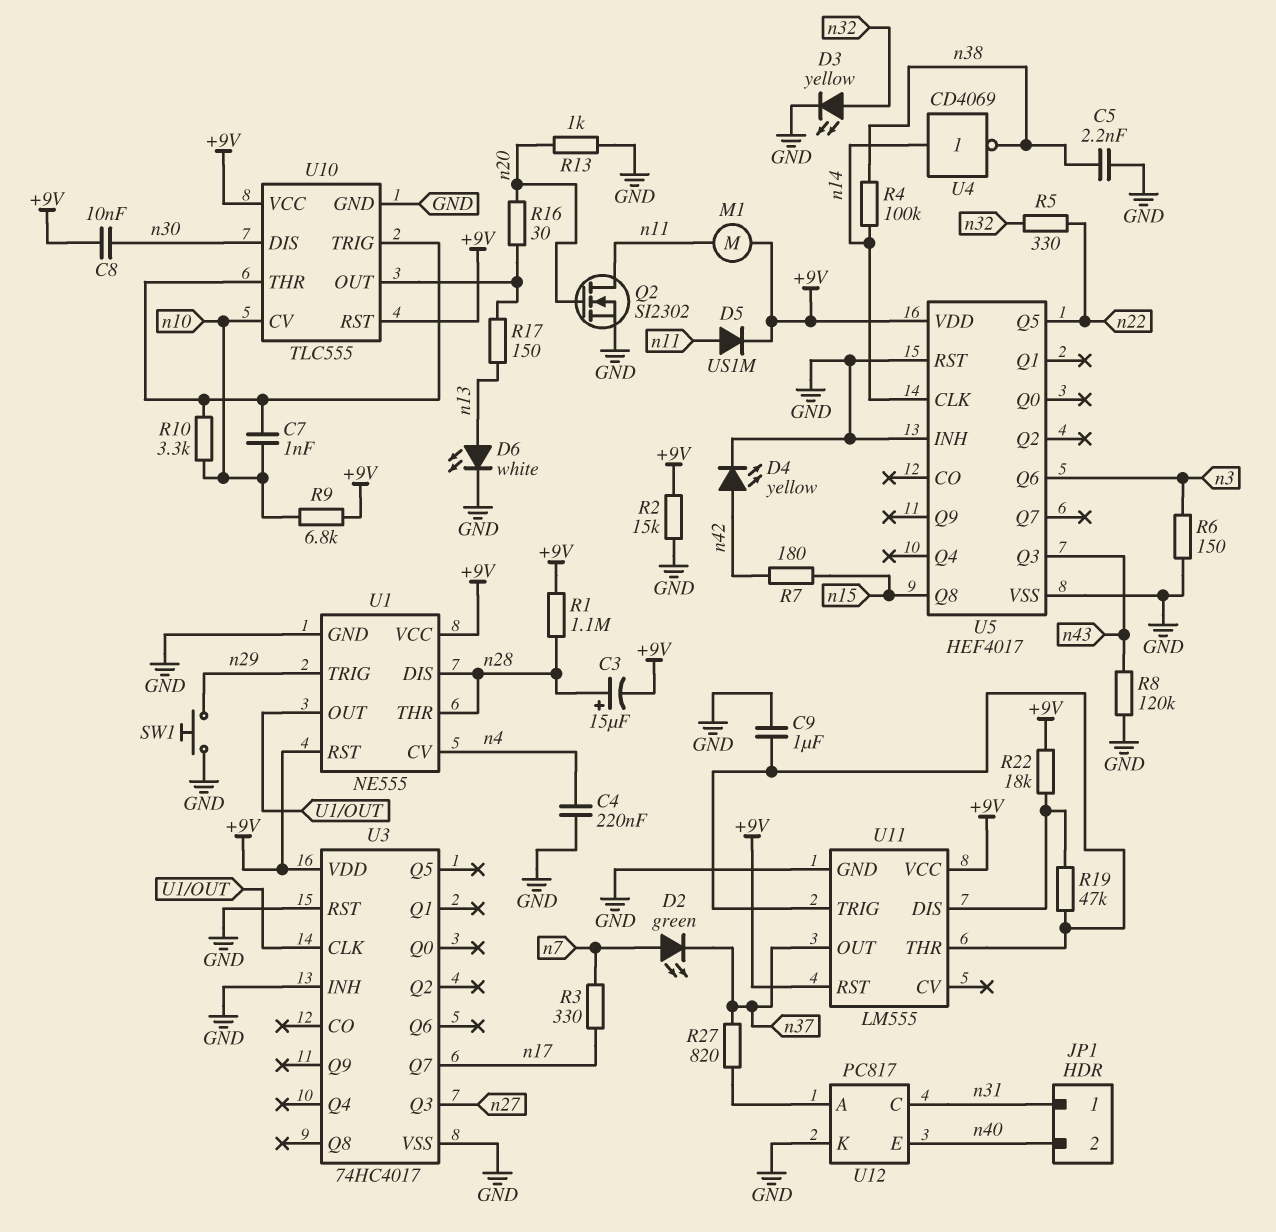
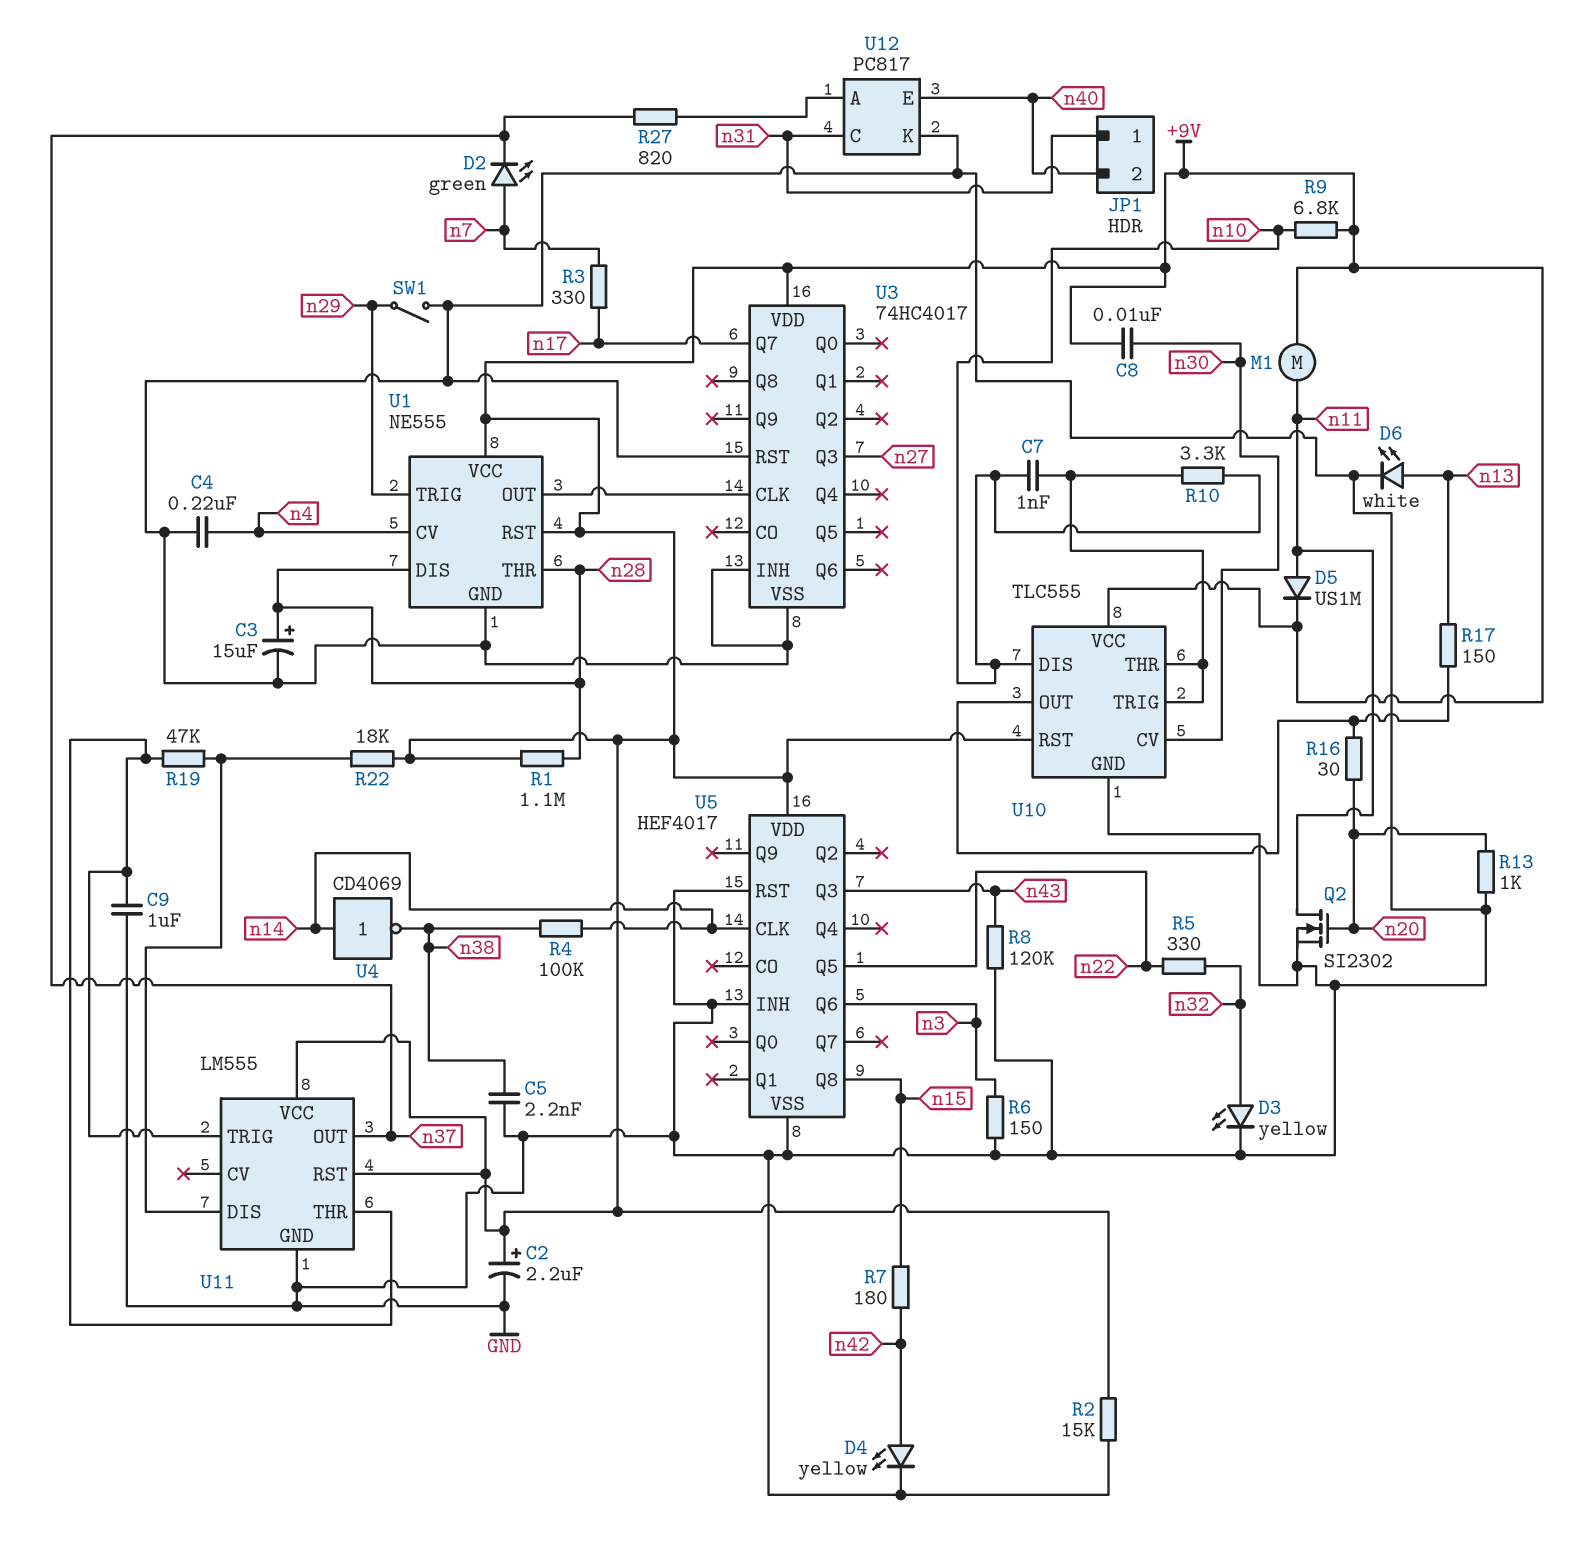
C2: none -> 2.2uF (plus +9V, minus GND)
C3: 15uF (plus n28, minus +9V) -> 15uF (plus n28, minus GND)
SW1: button (GND, n29) -> switch (GND, n29)
U10 pin CV: n10 -> n30
U10 pin DIS: n30 -> n10

